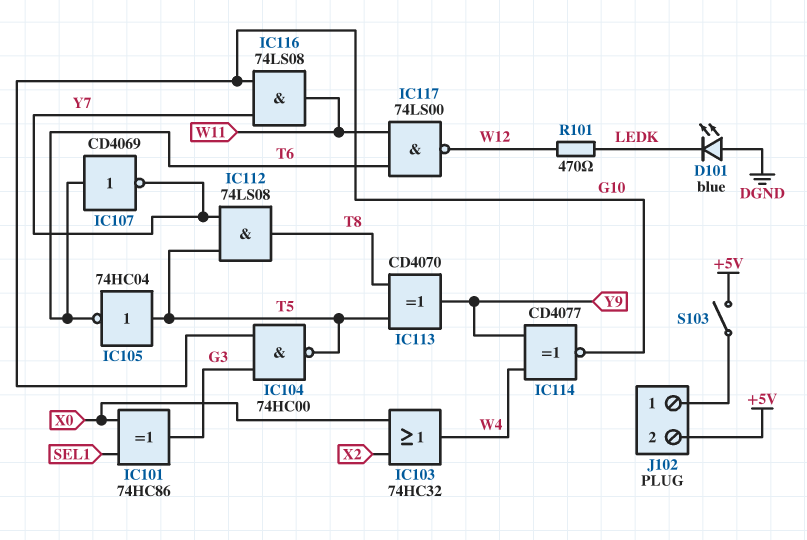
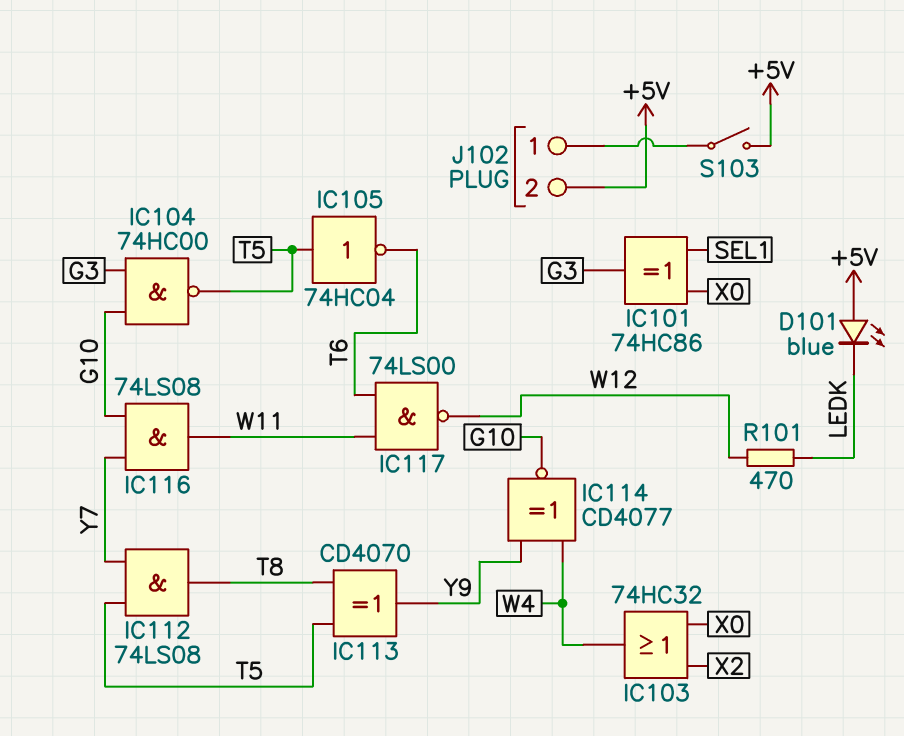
D101: LED blue (A DGND, K LEDK) -> LED blue (A +5V, K LEDK)
IC107: NOT CD4069 (in T6, out Y7) -> none

